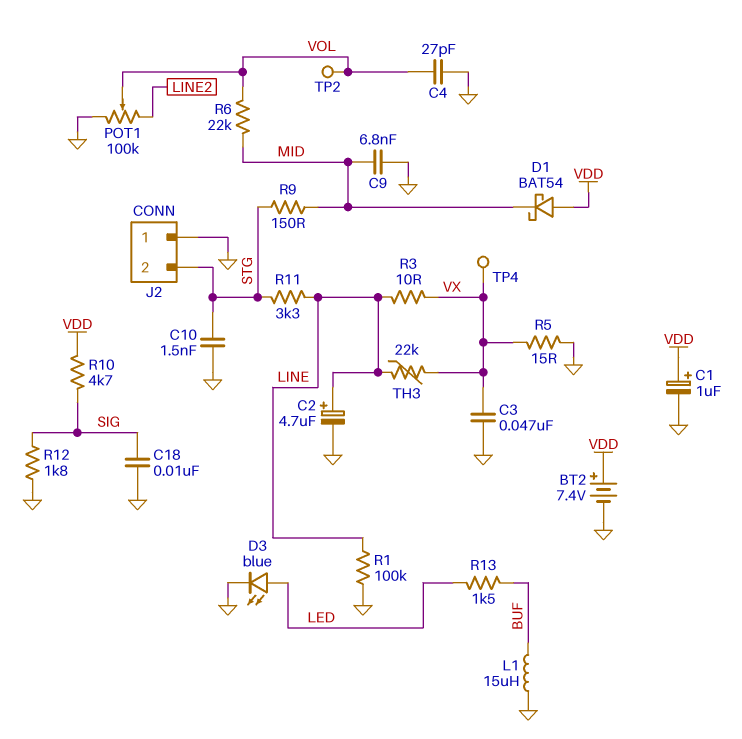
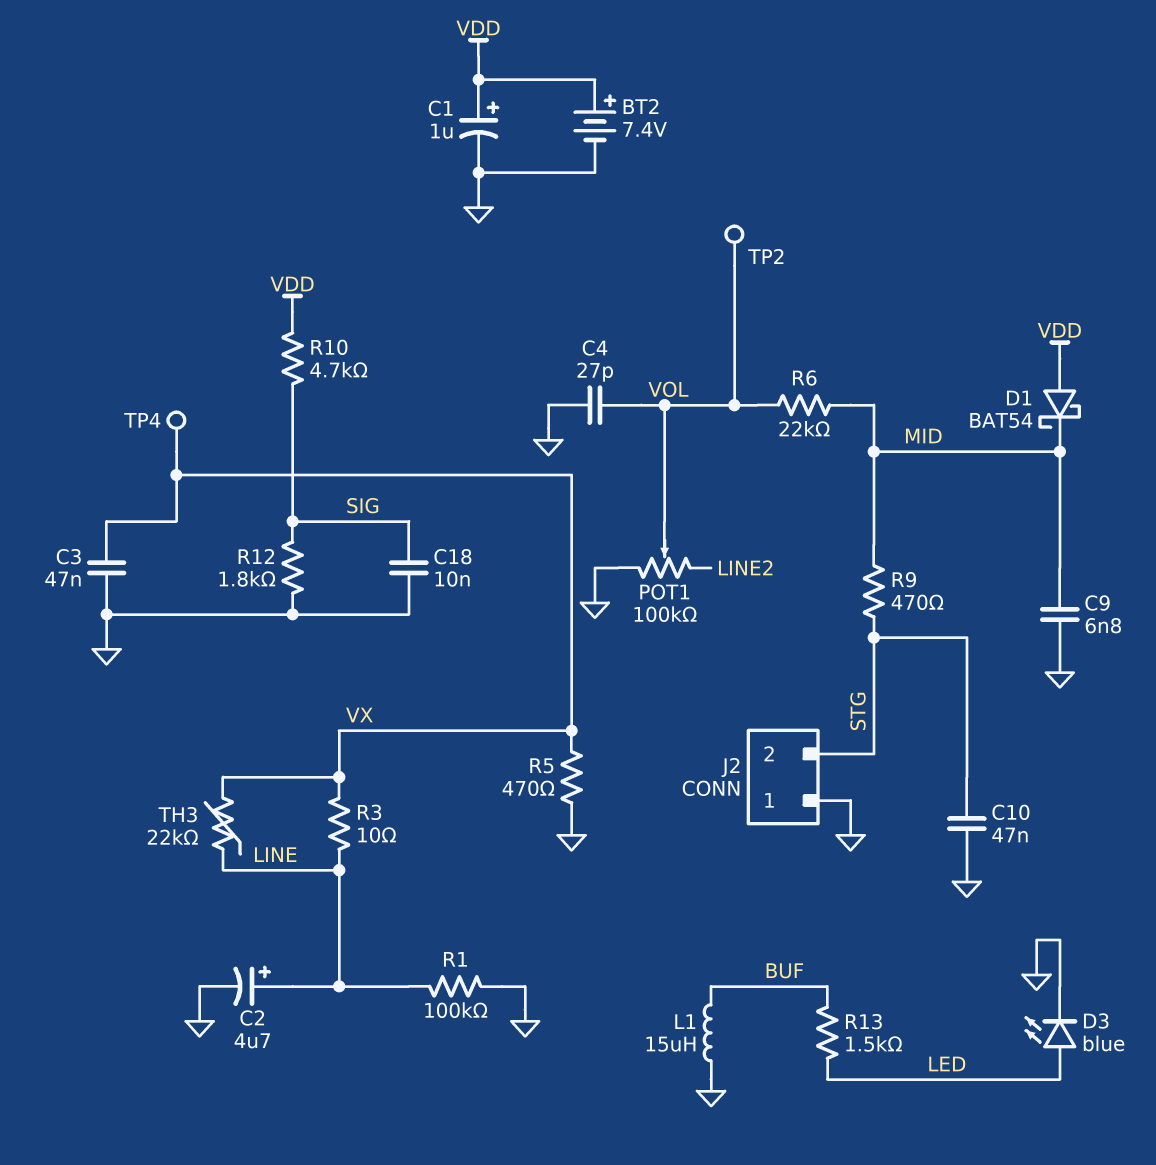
C10: 1.5nF (GND, STG) -> 47nF (GND, STG)
R5: 15 (GND, VX) -> 470 (GND, VX)
R9: 150 (MID, STG) -> 470 (MID, STG)
R11: 3.3k (LINE, STG) -> none

